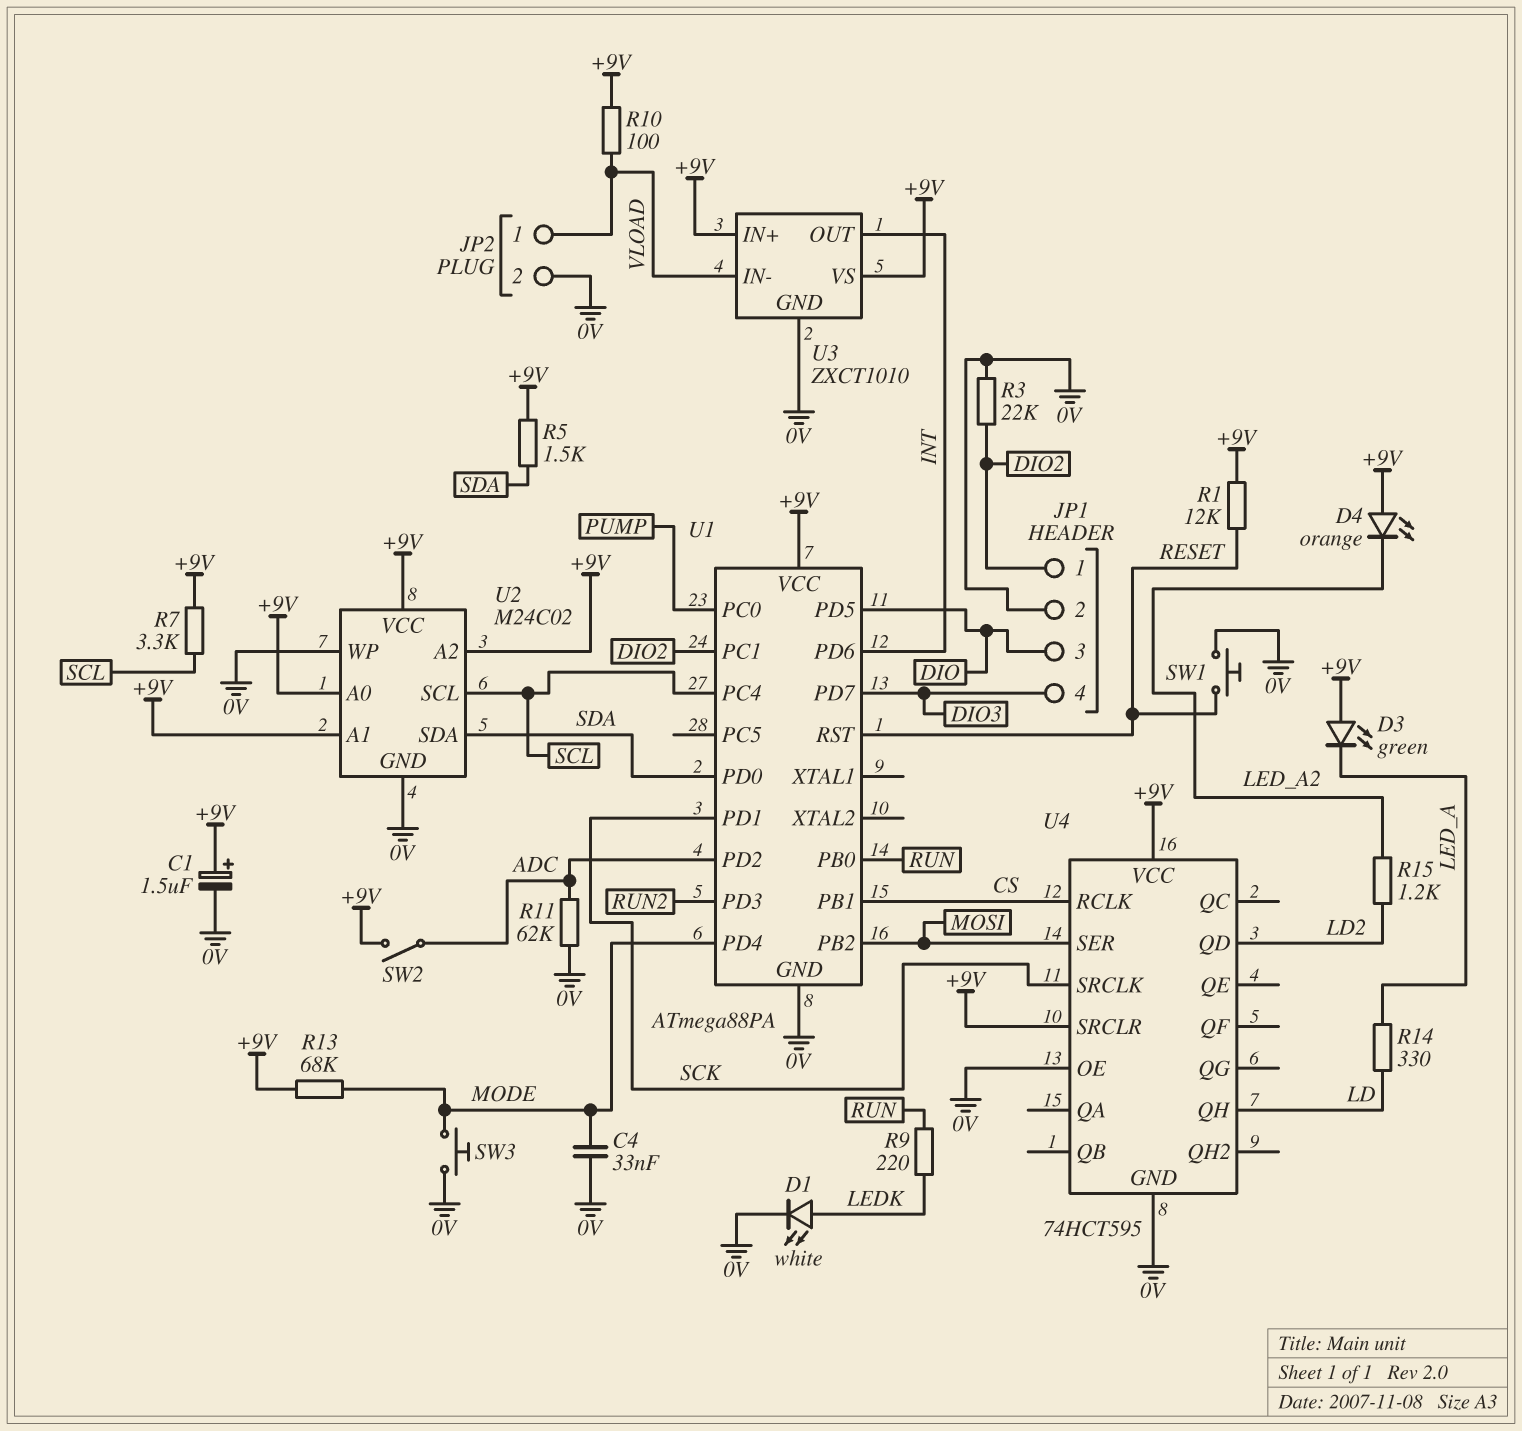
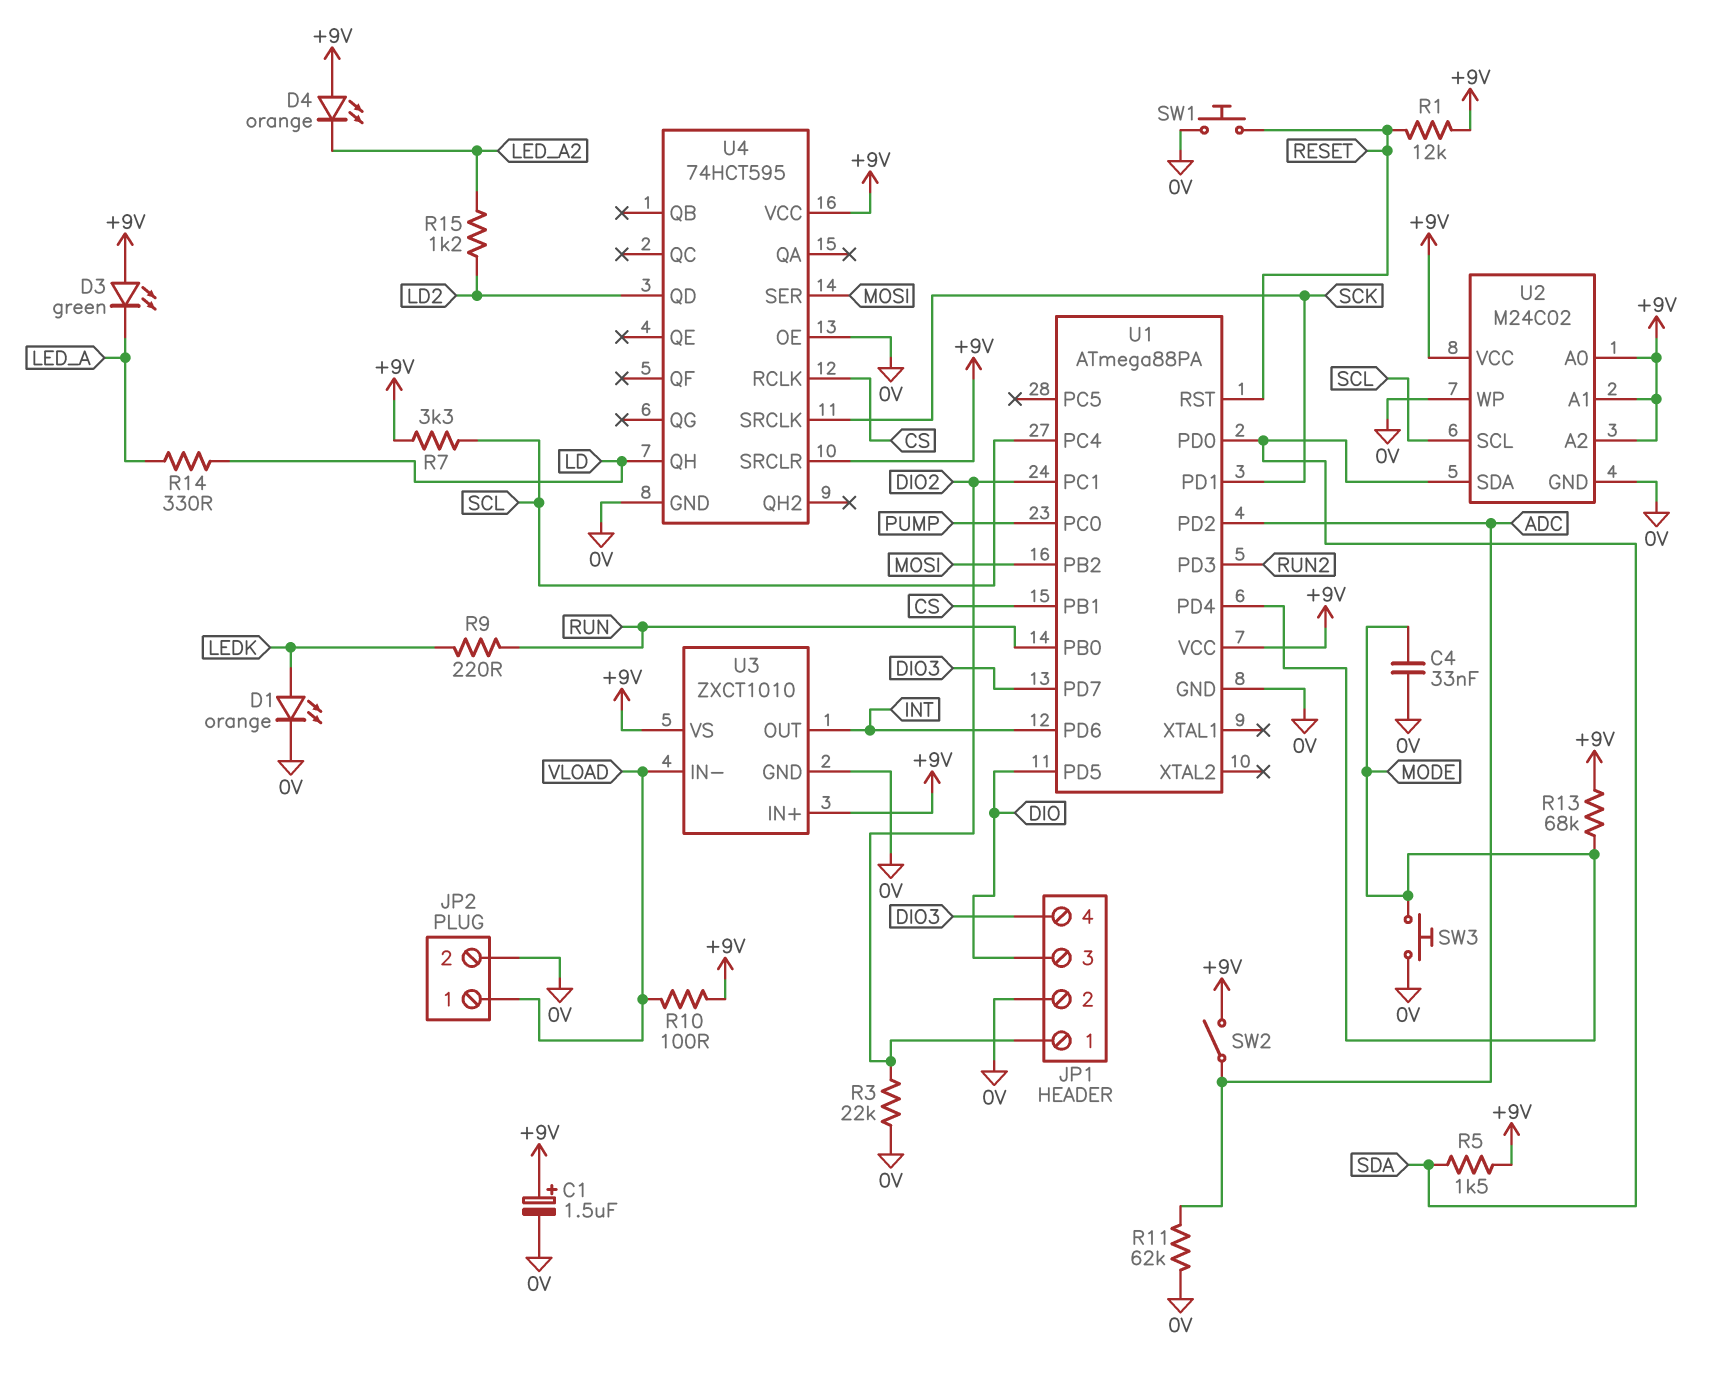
D1: LED white (A LEDK, K 0V) -> LED orange (A LEDK, K 0V)

